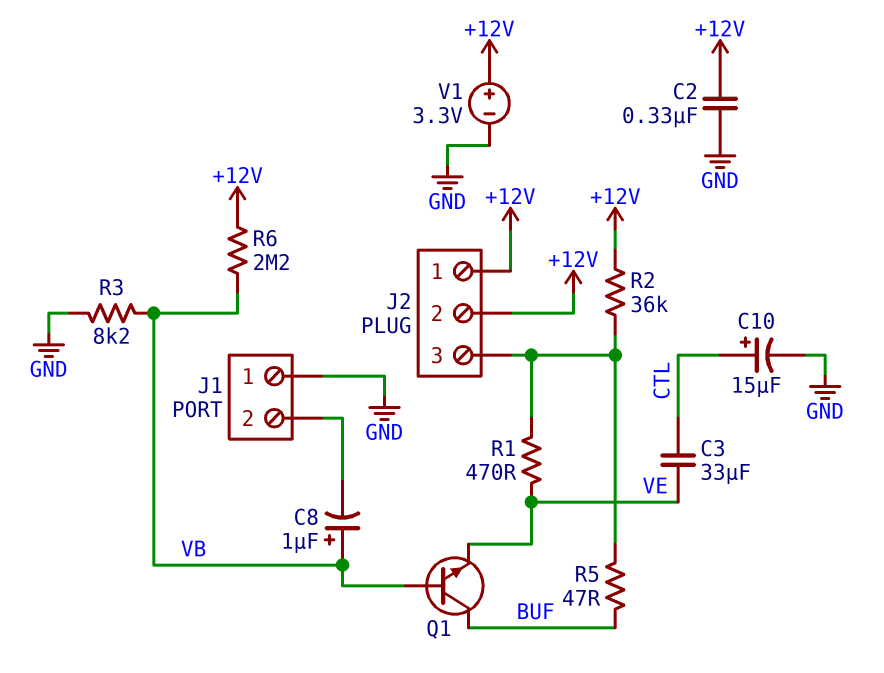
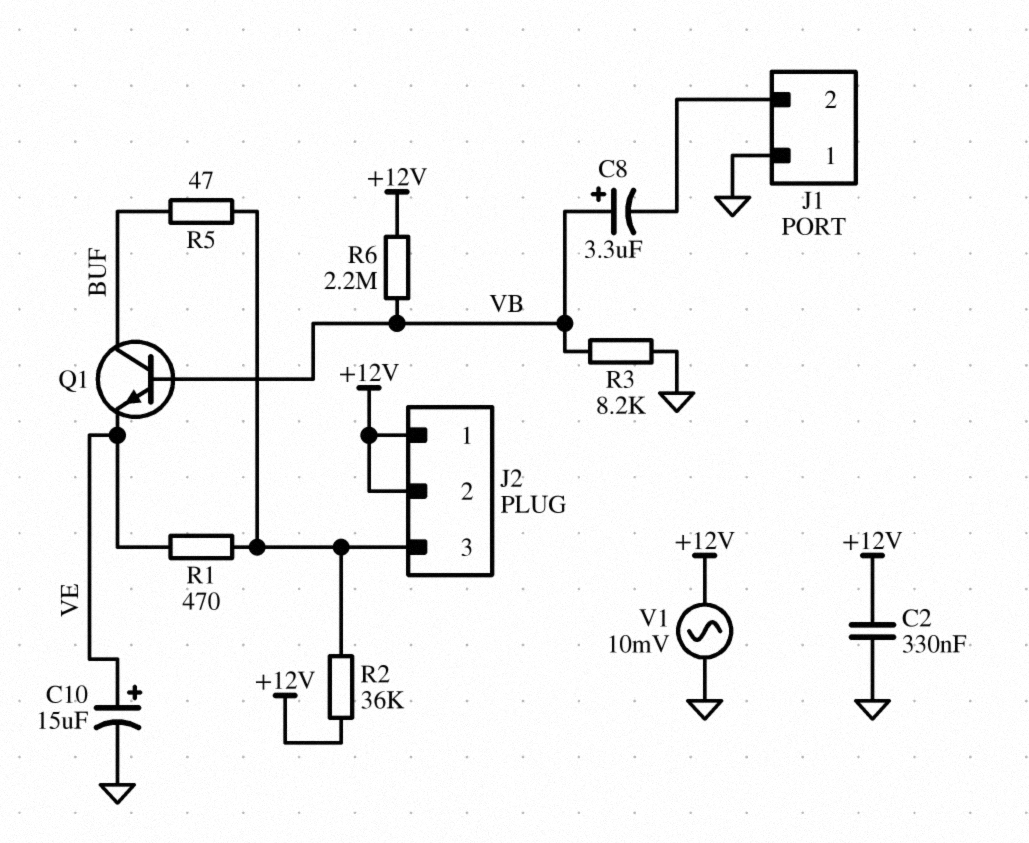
C3: 33uF (CTL, VE) -> none
C8: 1uF (plus VB, minus J1/2) -> 3.3uF (plus VB, minus J1/2)
C10: 15uF (plus CTL, minus GND) -> 15uF (plus VE, minus GND)
V1: 3.3V (plus +12V, minus GND) -> AC 10mV (+12V, GND)

